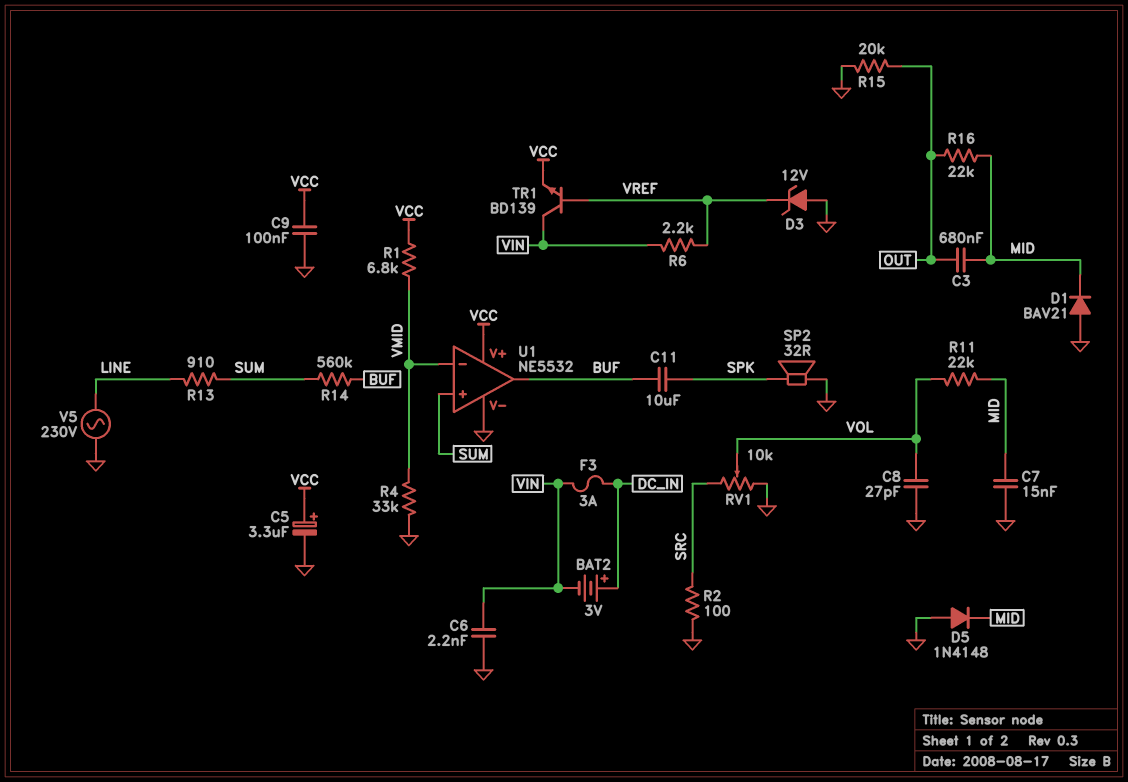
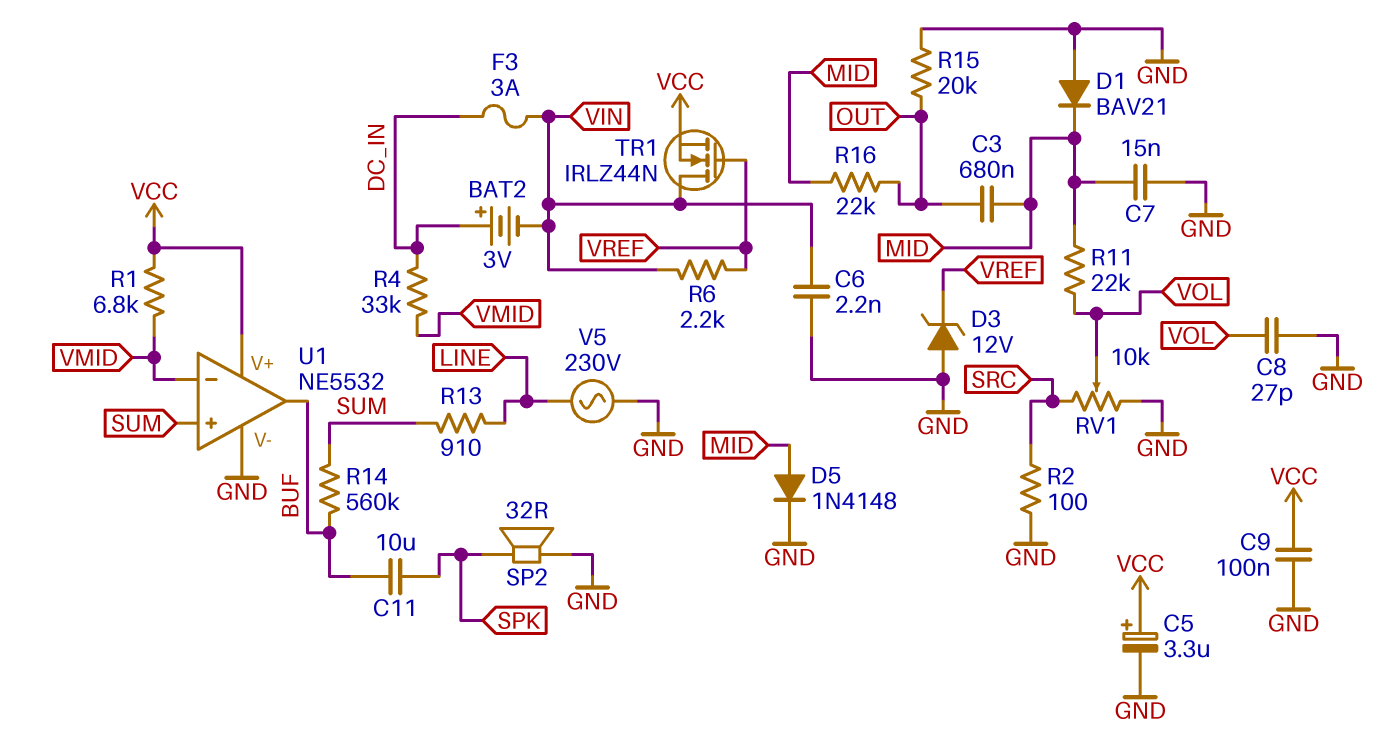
D5: diode 1N4148 (A GND, K MID) -> diode 1N4148 (A MID, K GND)
R4: 33k (GND, VMID) -> 33k (DC_IN, VMID)
TR1: NPN BD139 (B VREF, C VIN, E VCC) -> NMOS IRLZ44N (G VREF, D VIN, S VCC)

